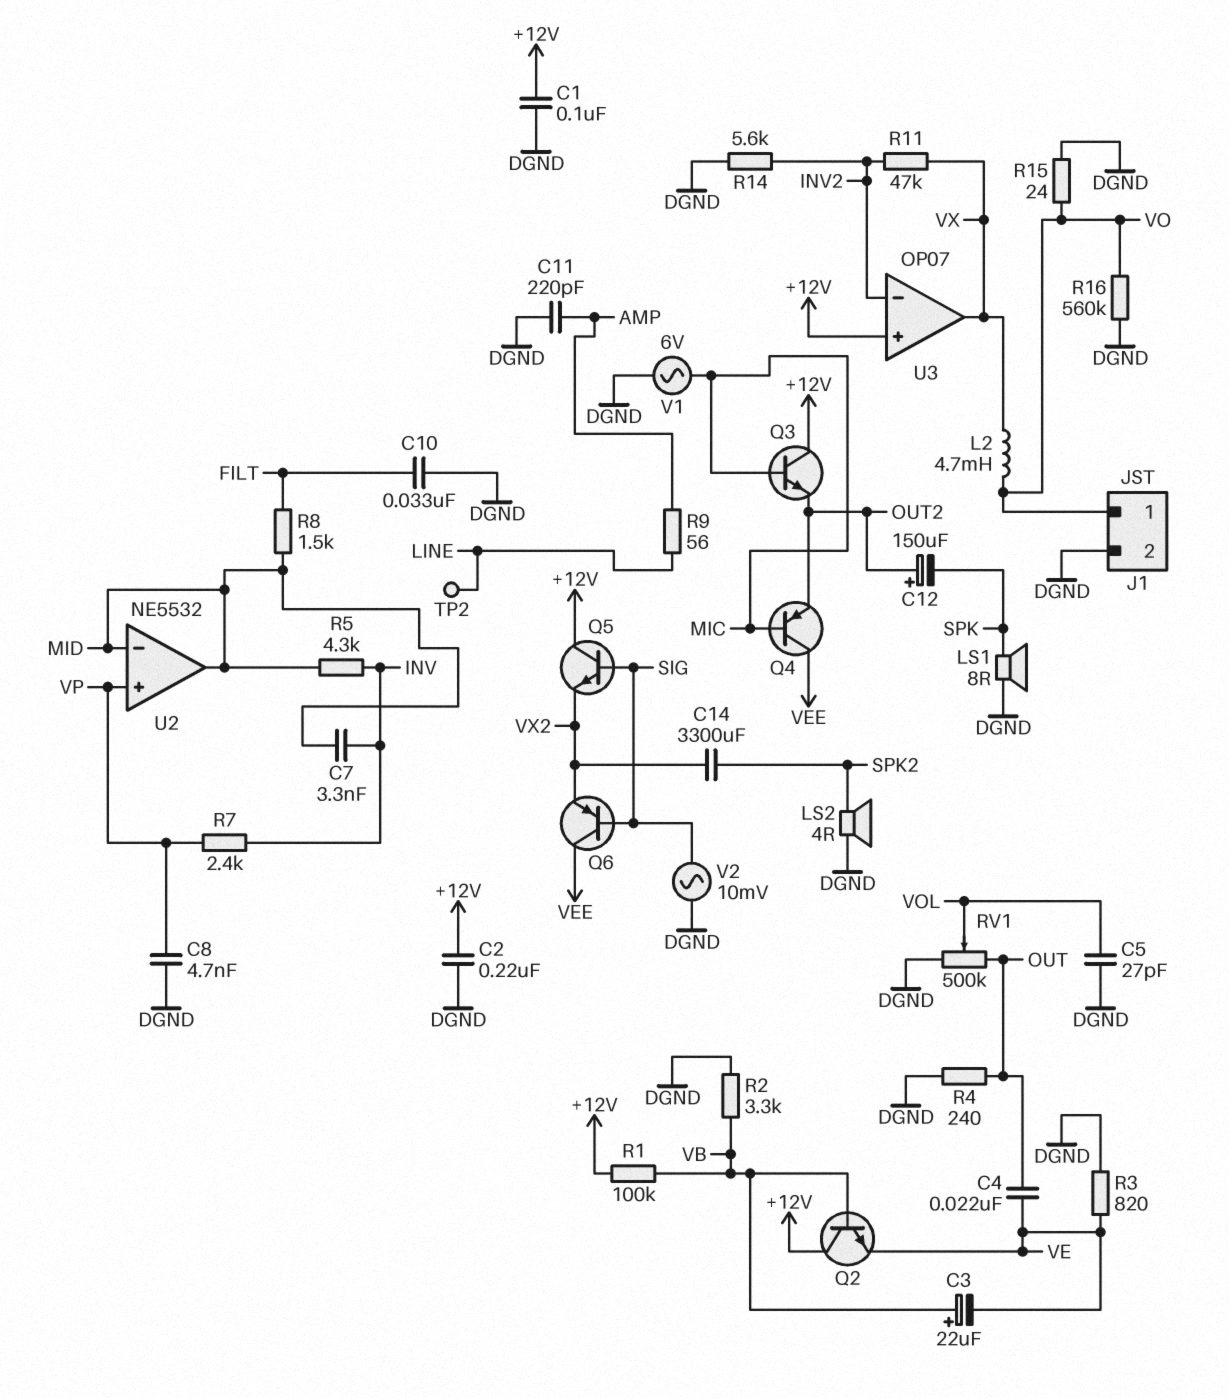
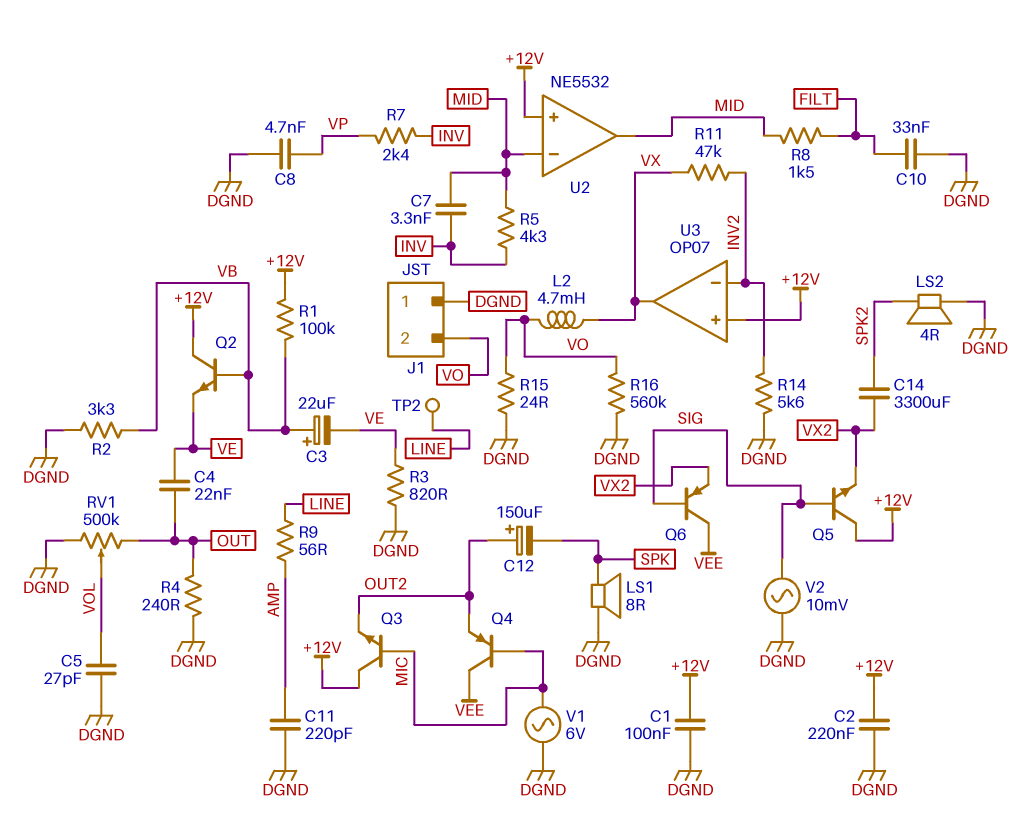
J1 pin 1: VO -> DGND
J1 pin 2: DGND -> VO
U2 pin in+: VP -> +12V

